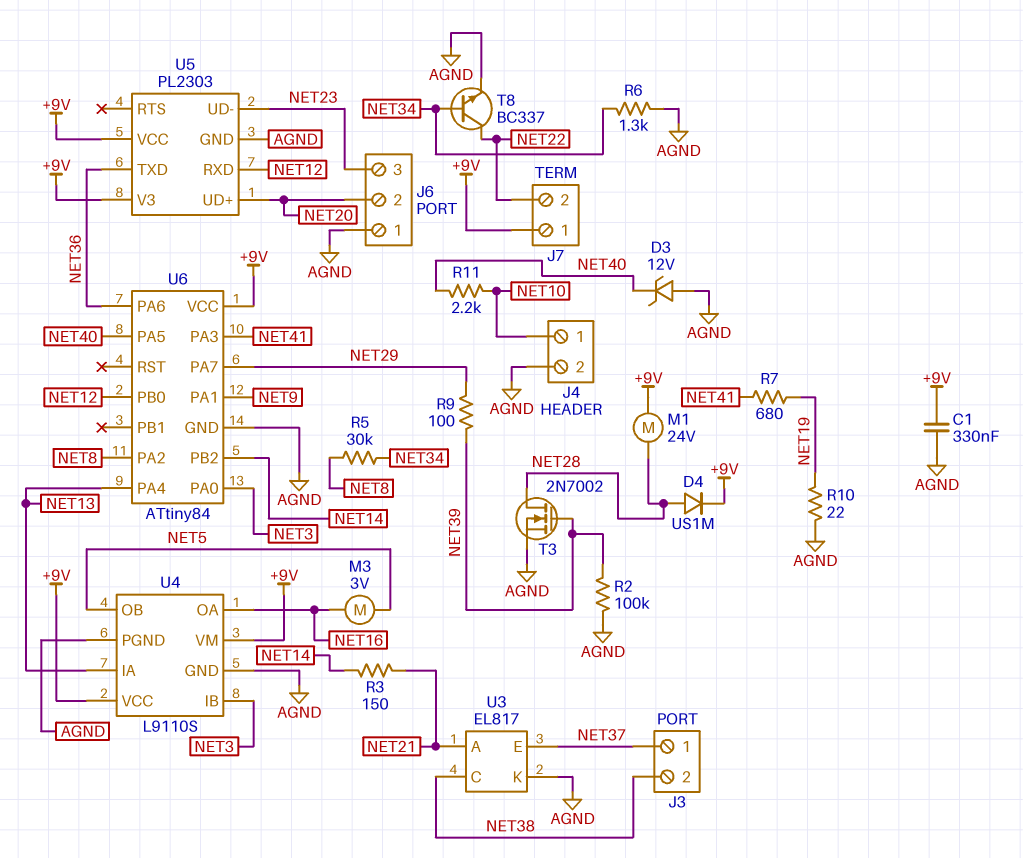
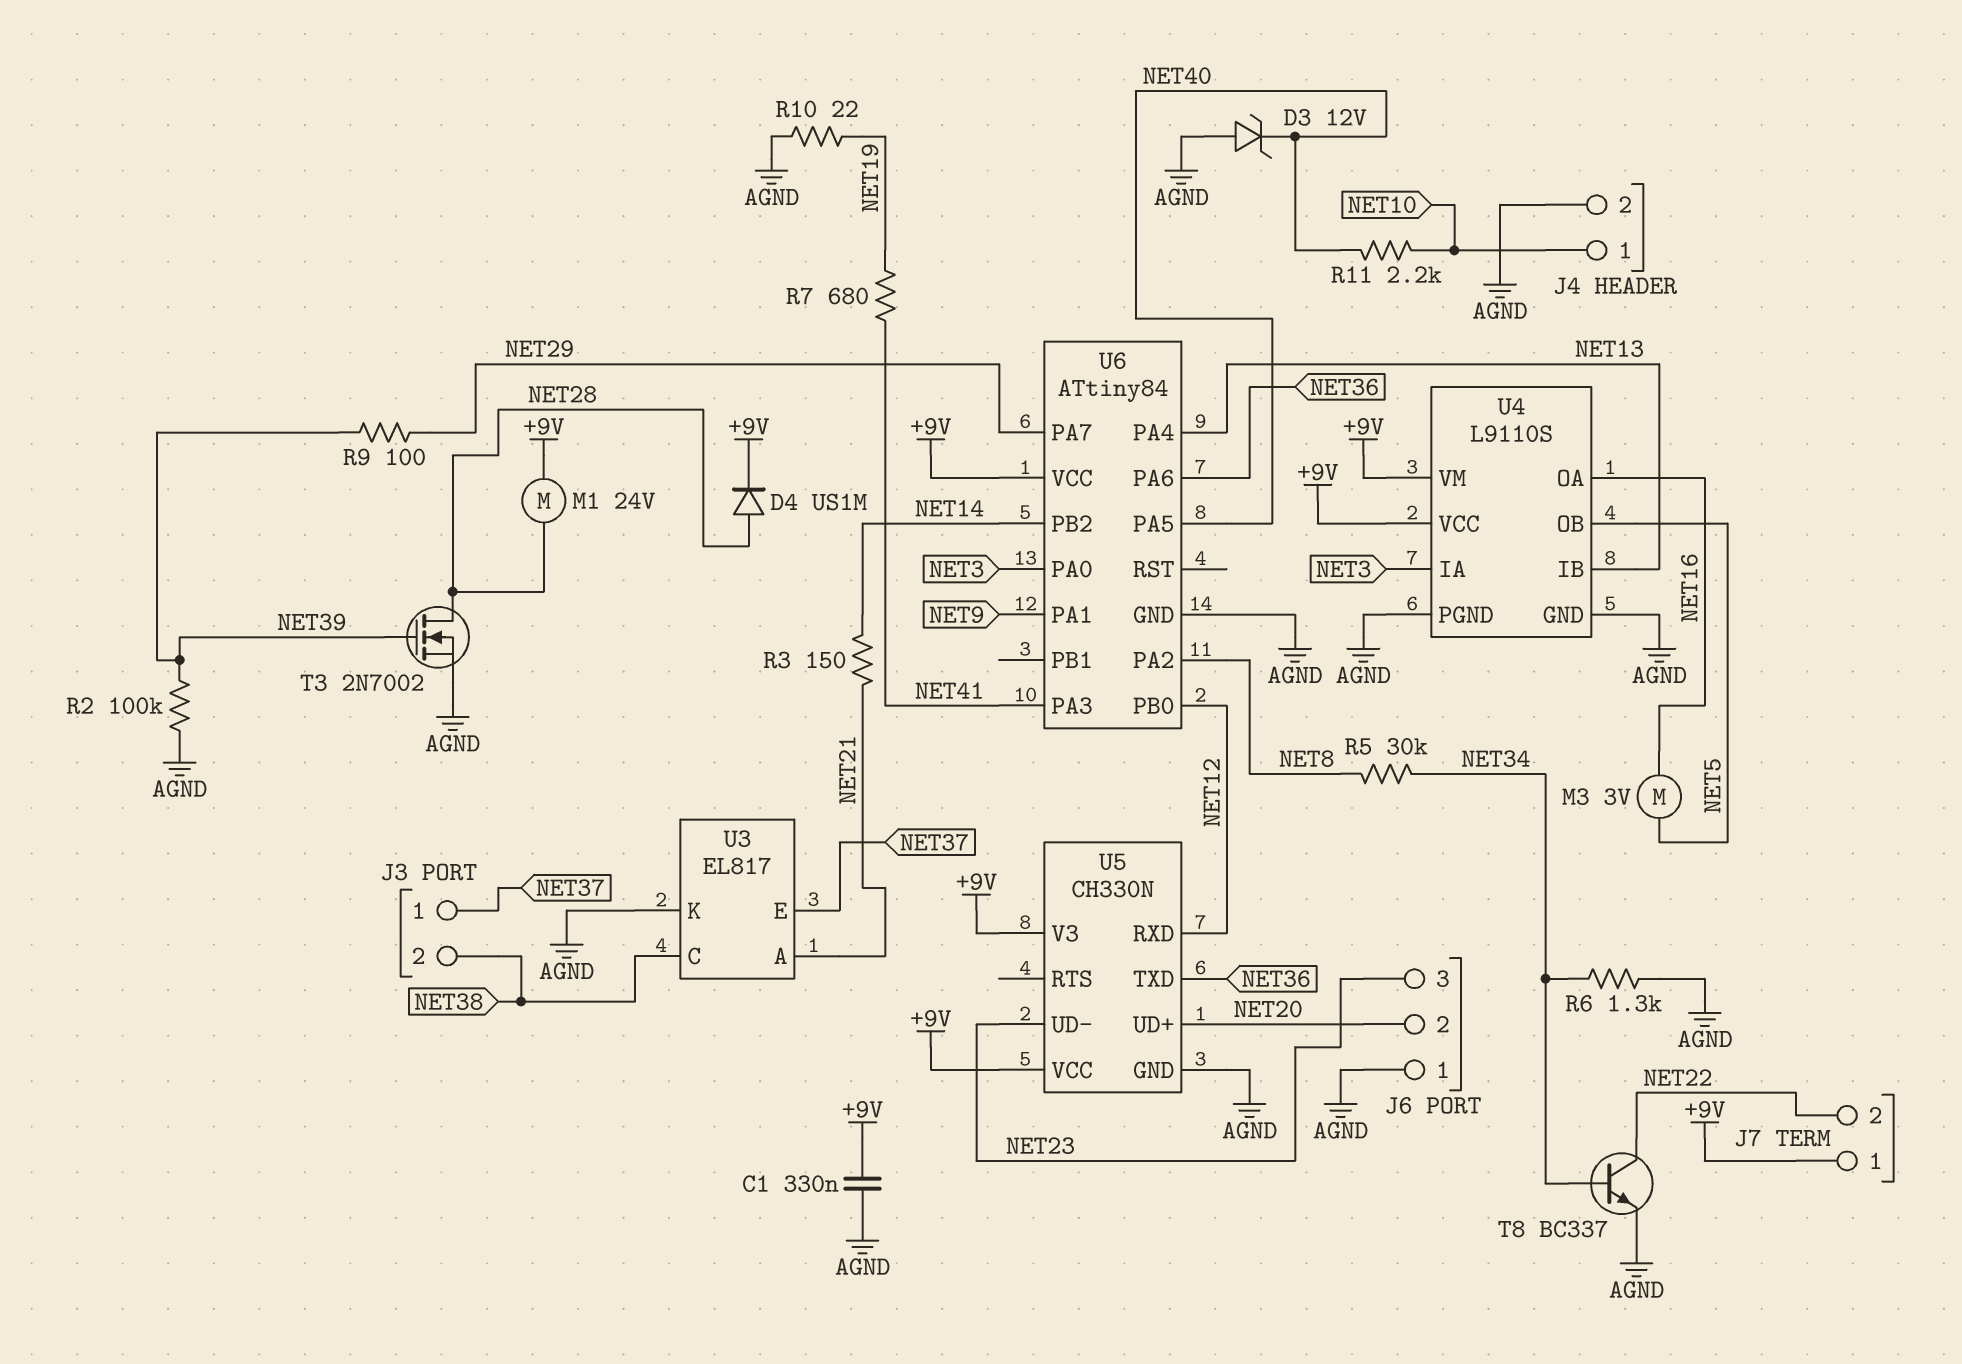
U4 pin IA: NET13 -> NET3
U4 pin IB: NET3 -> NET13
U5: PL2303 -> CH330N

